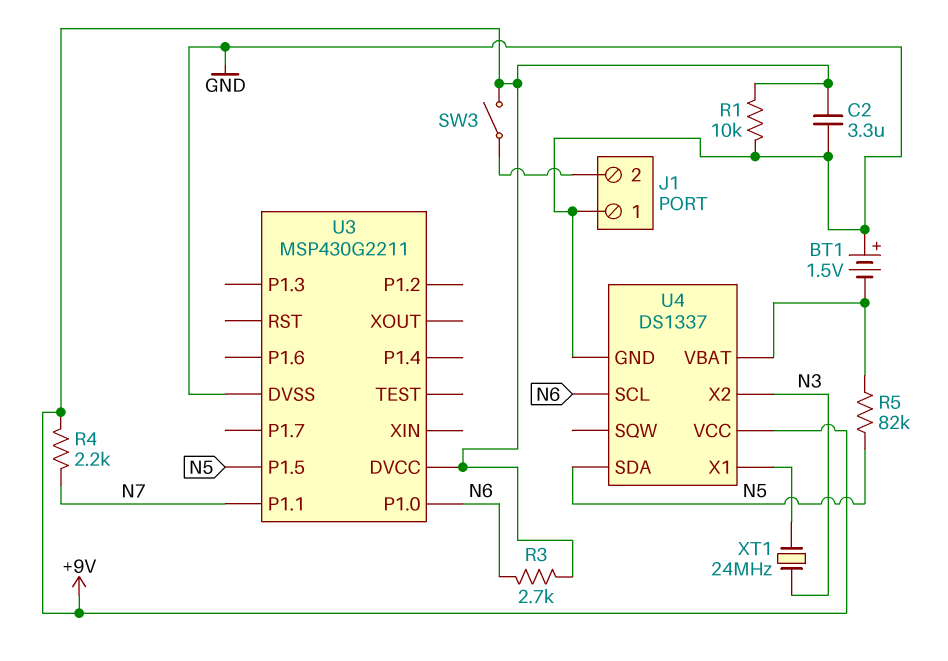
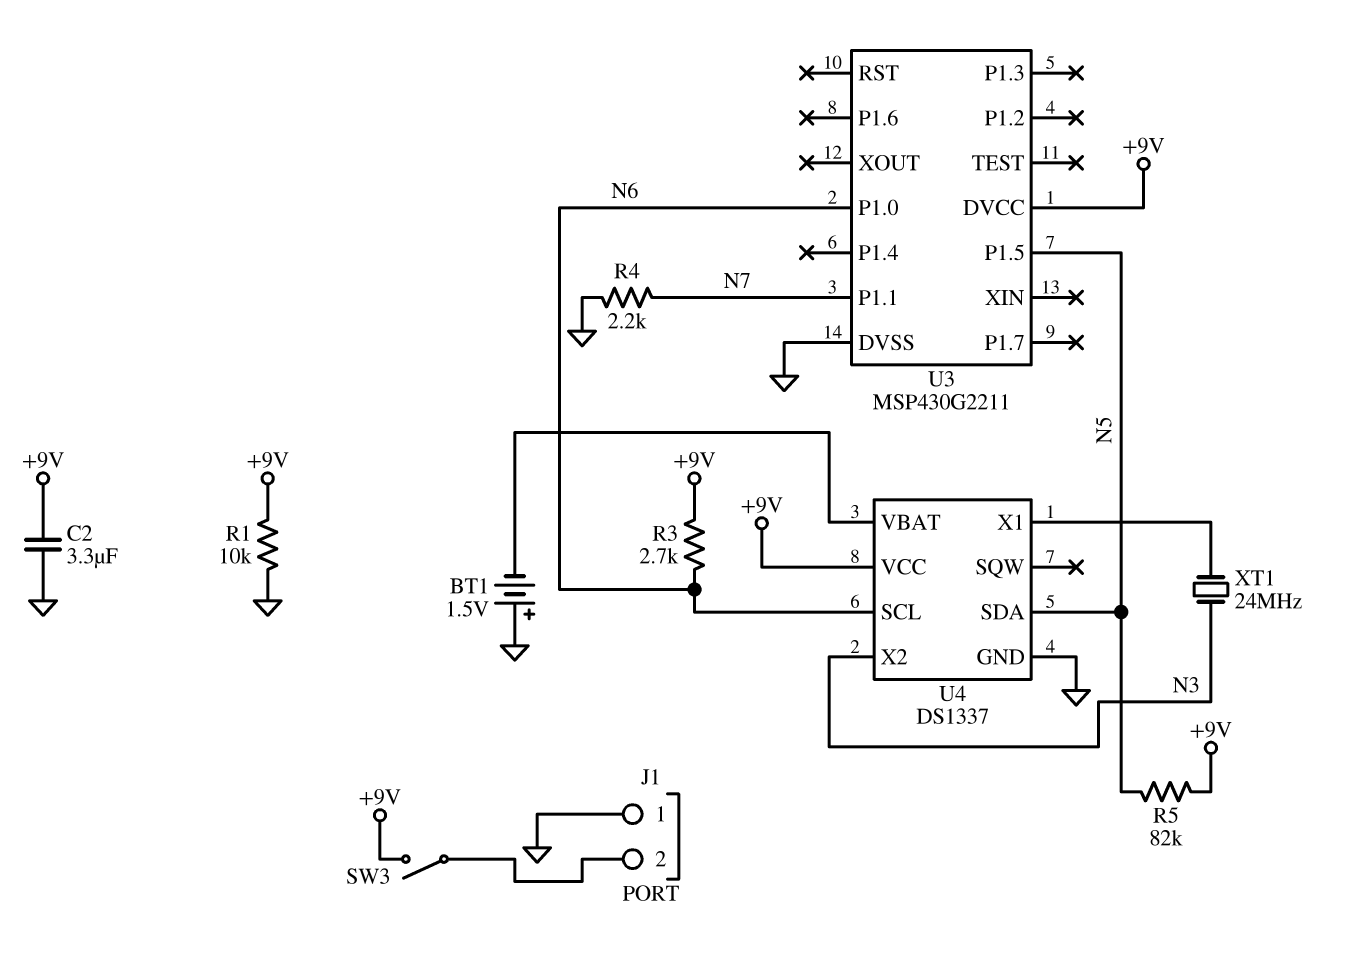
R4: 2.2k (+9V, N7) -> 2.2k (GND, N7)
R5: 82k (N5, U4/VBAT) -> 82k (+9V, N5)

